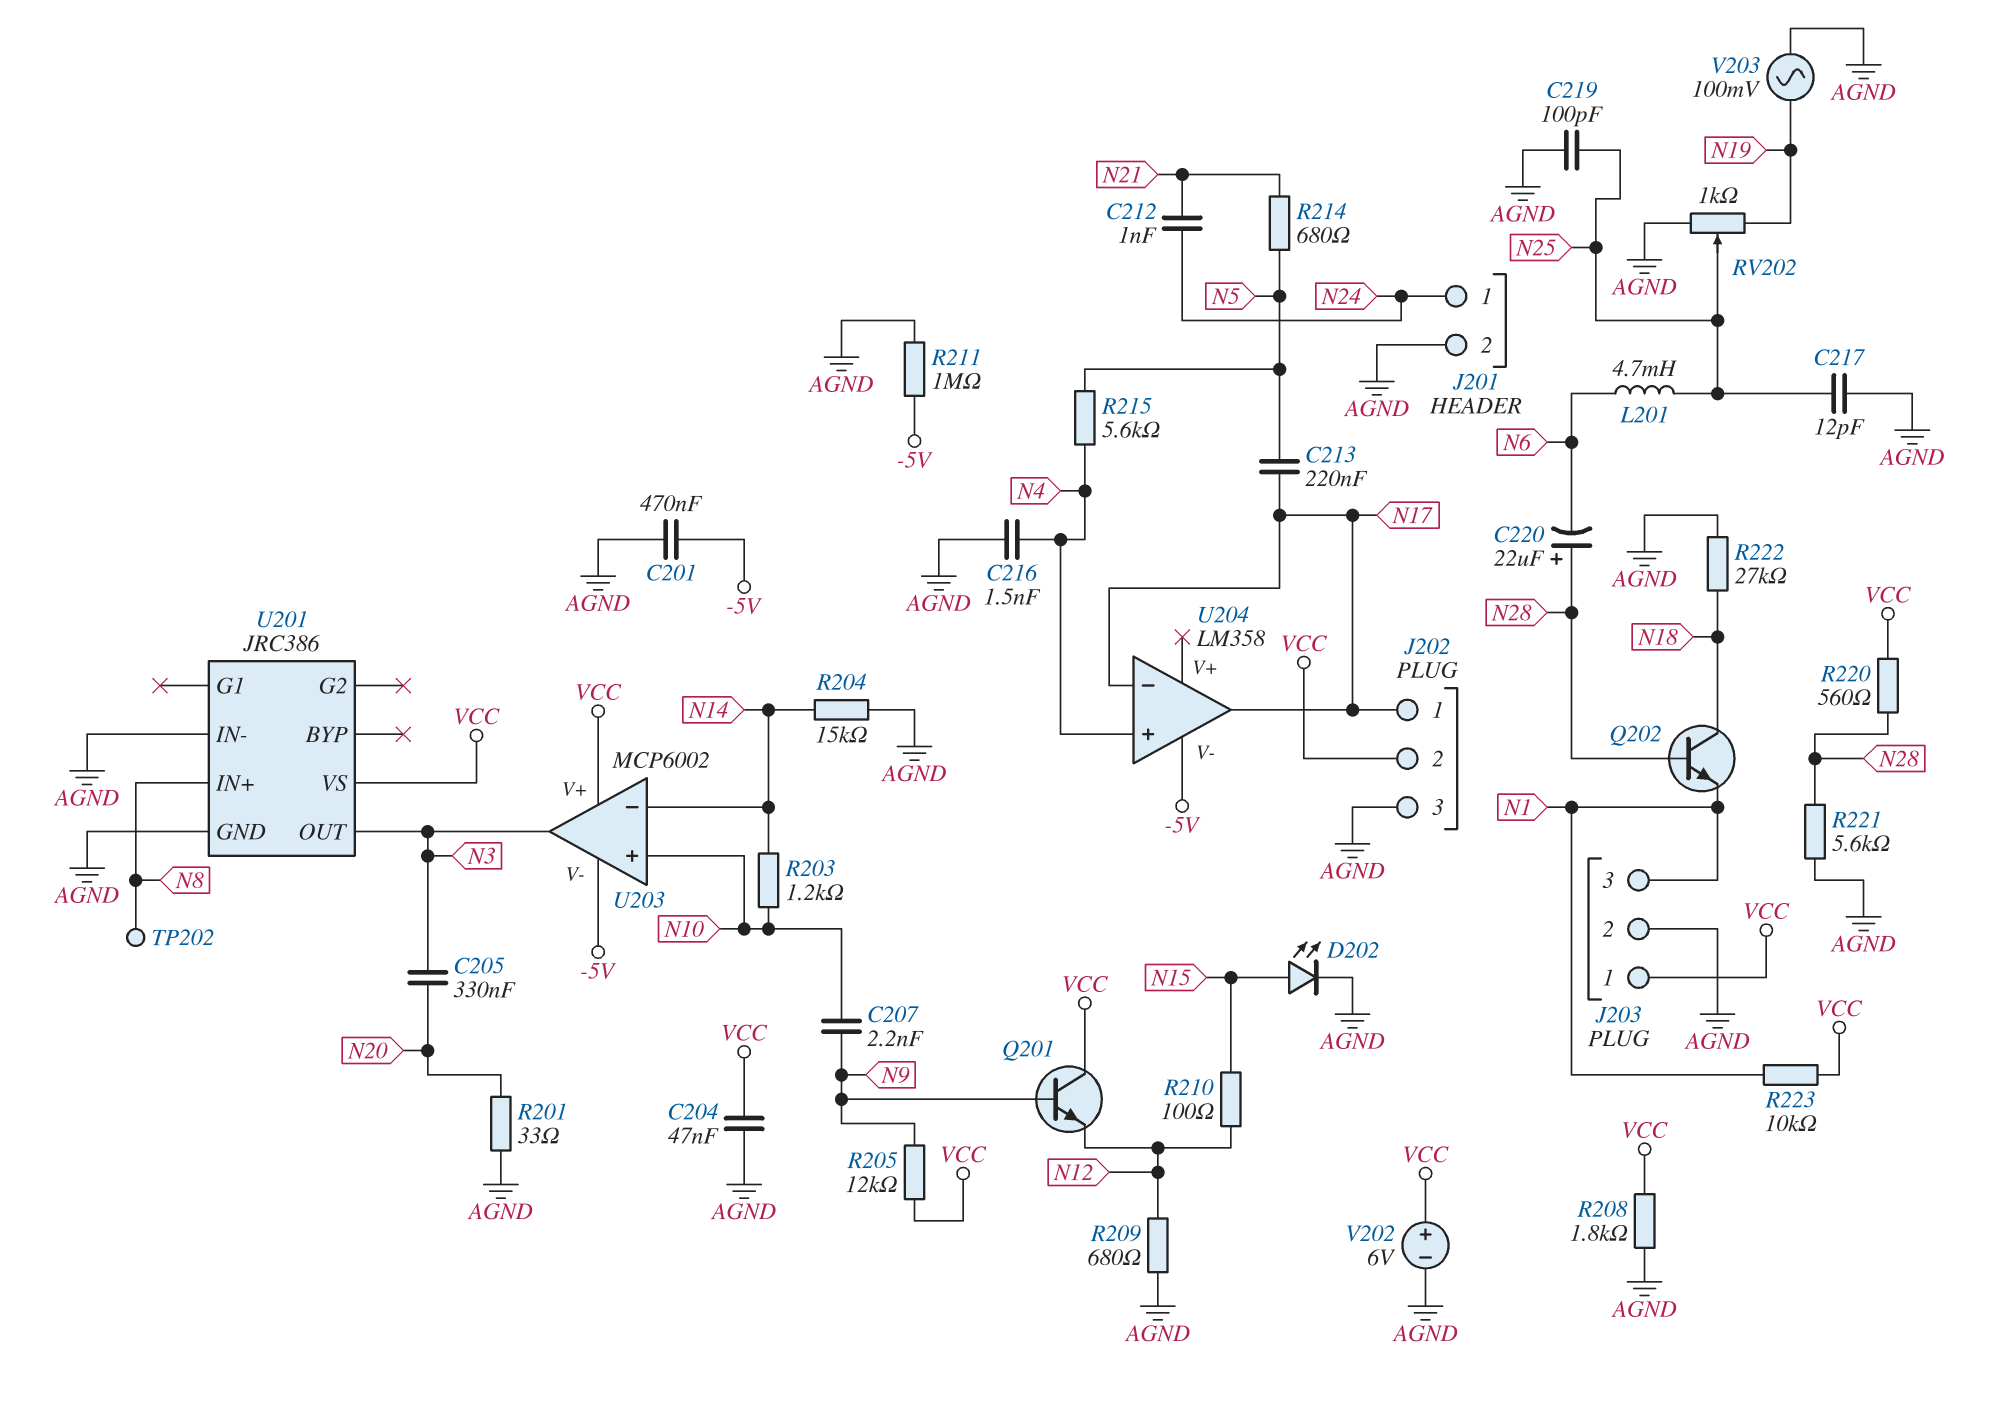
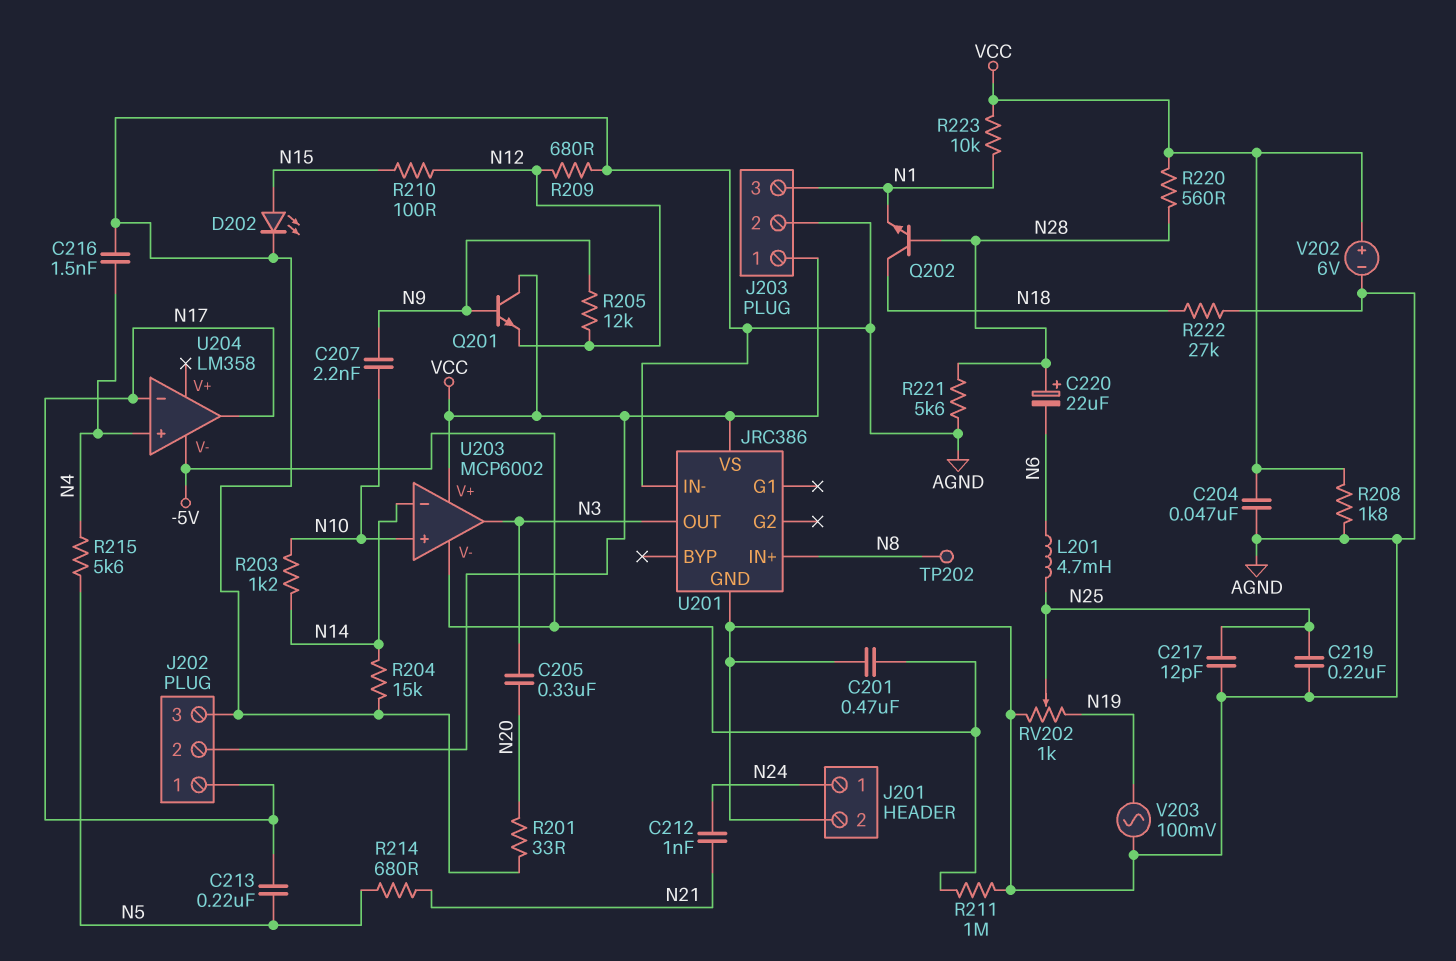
C219: 100pF (AGND, N25) -> 220nF (AGND, N25)
R205: 12k (N9, VCC) -> 12k (N9, N12)

